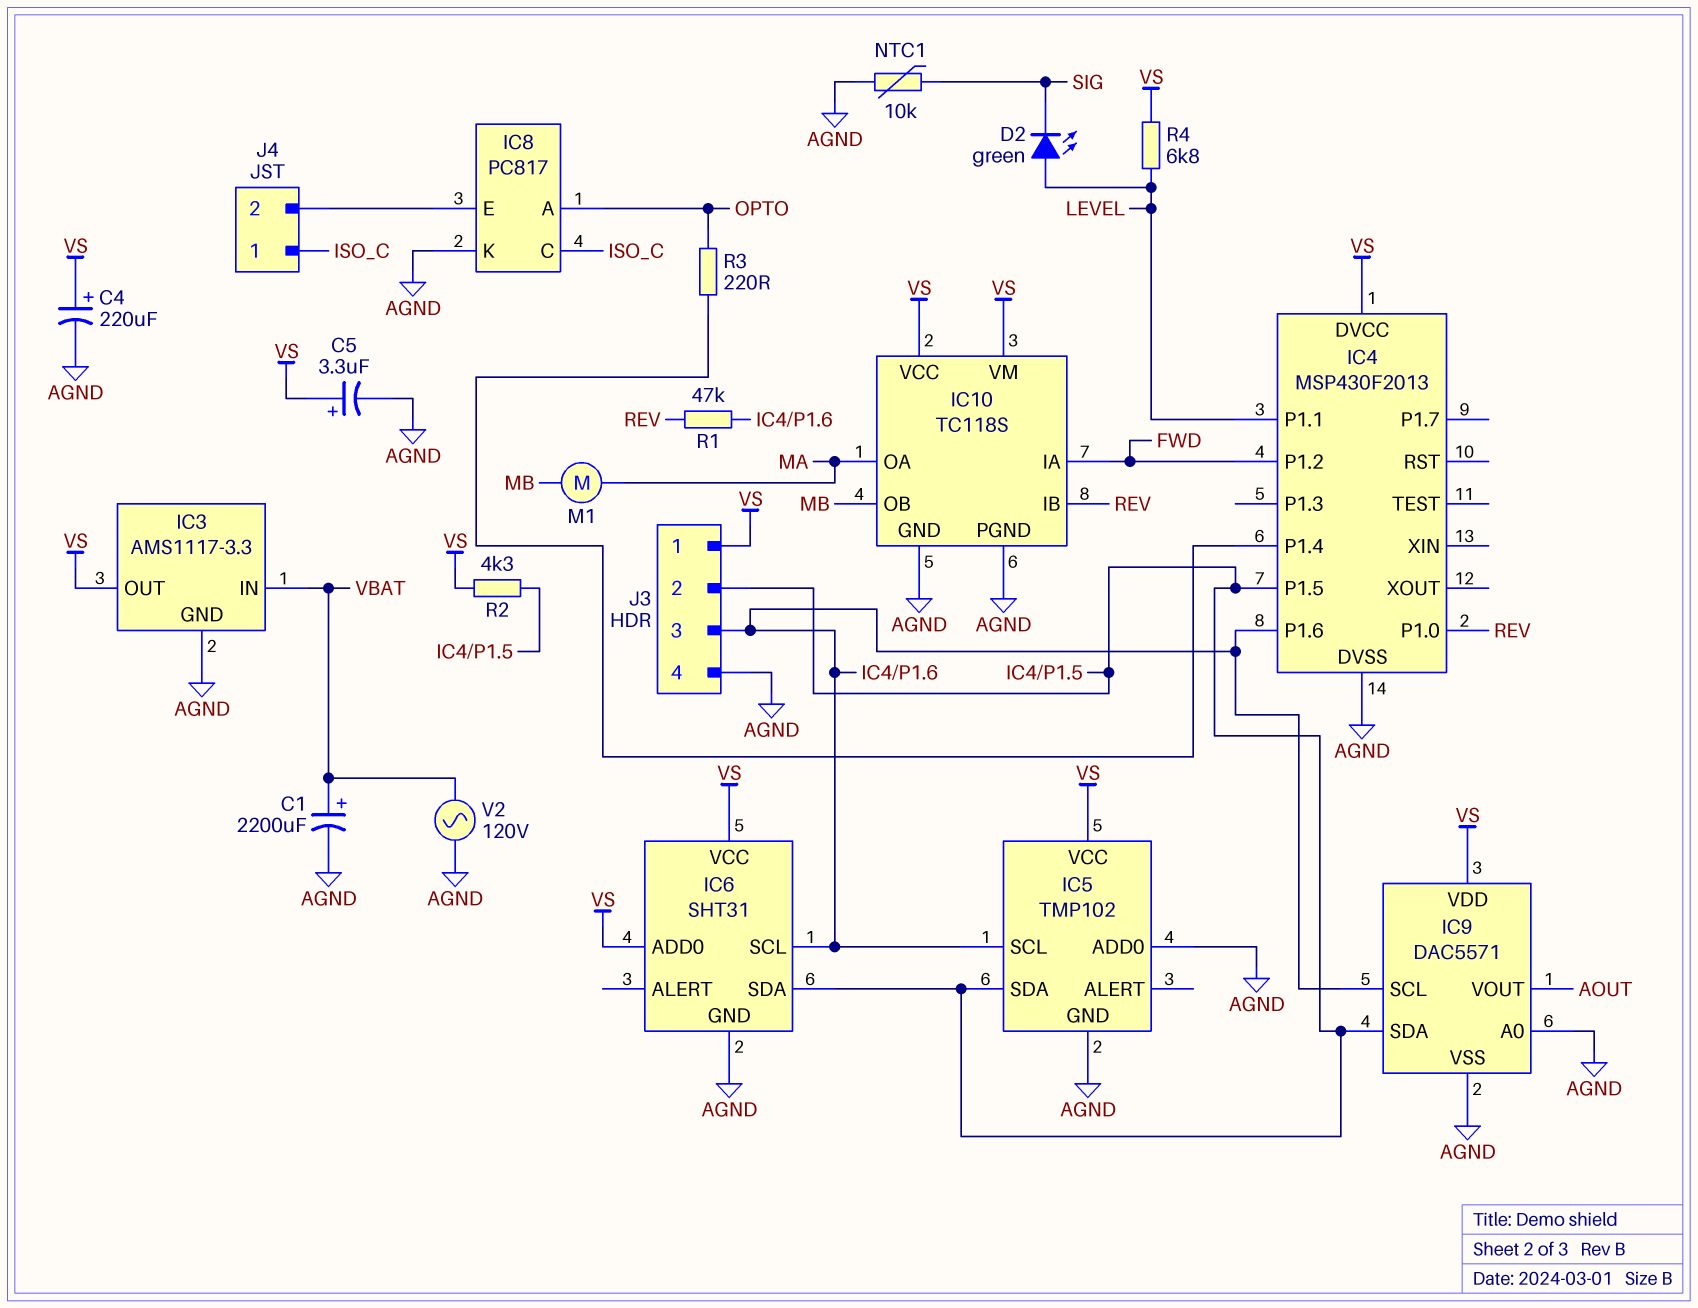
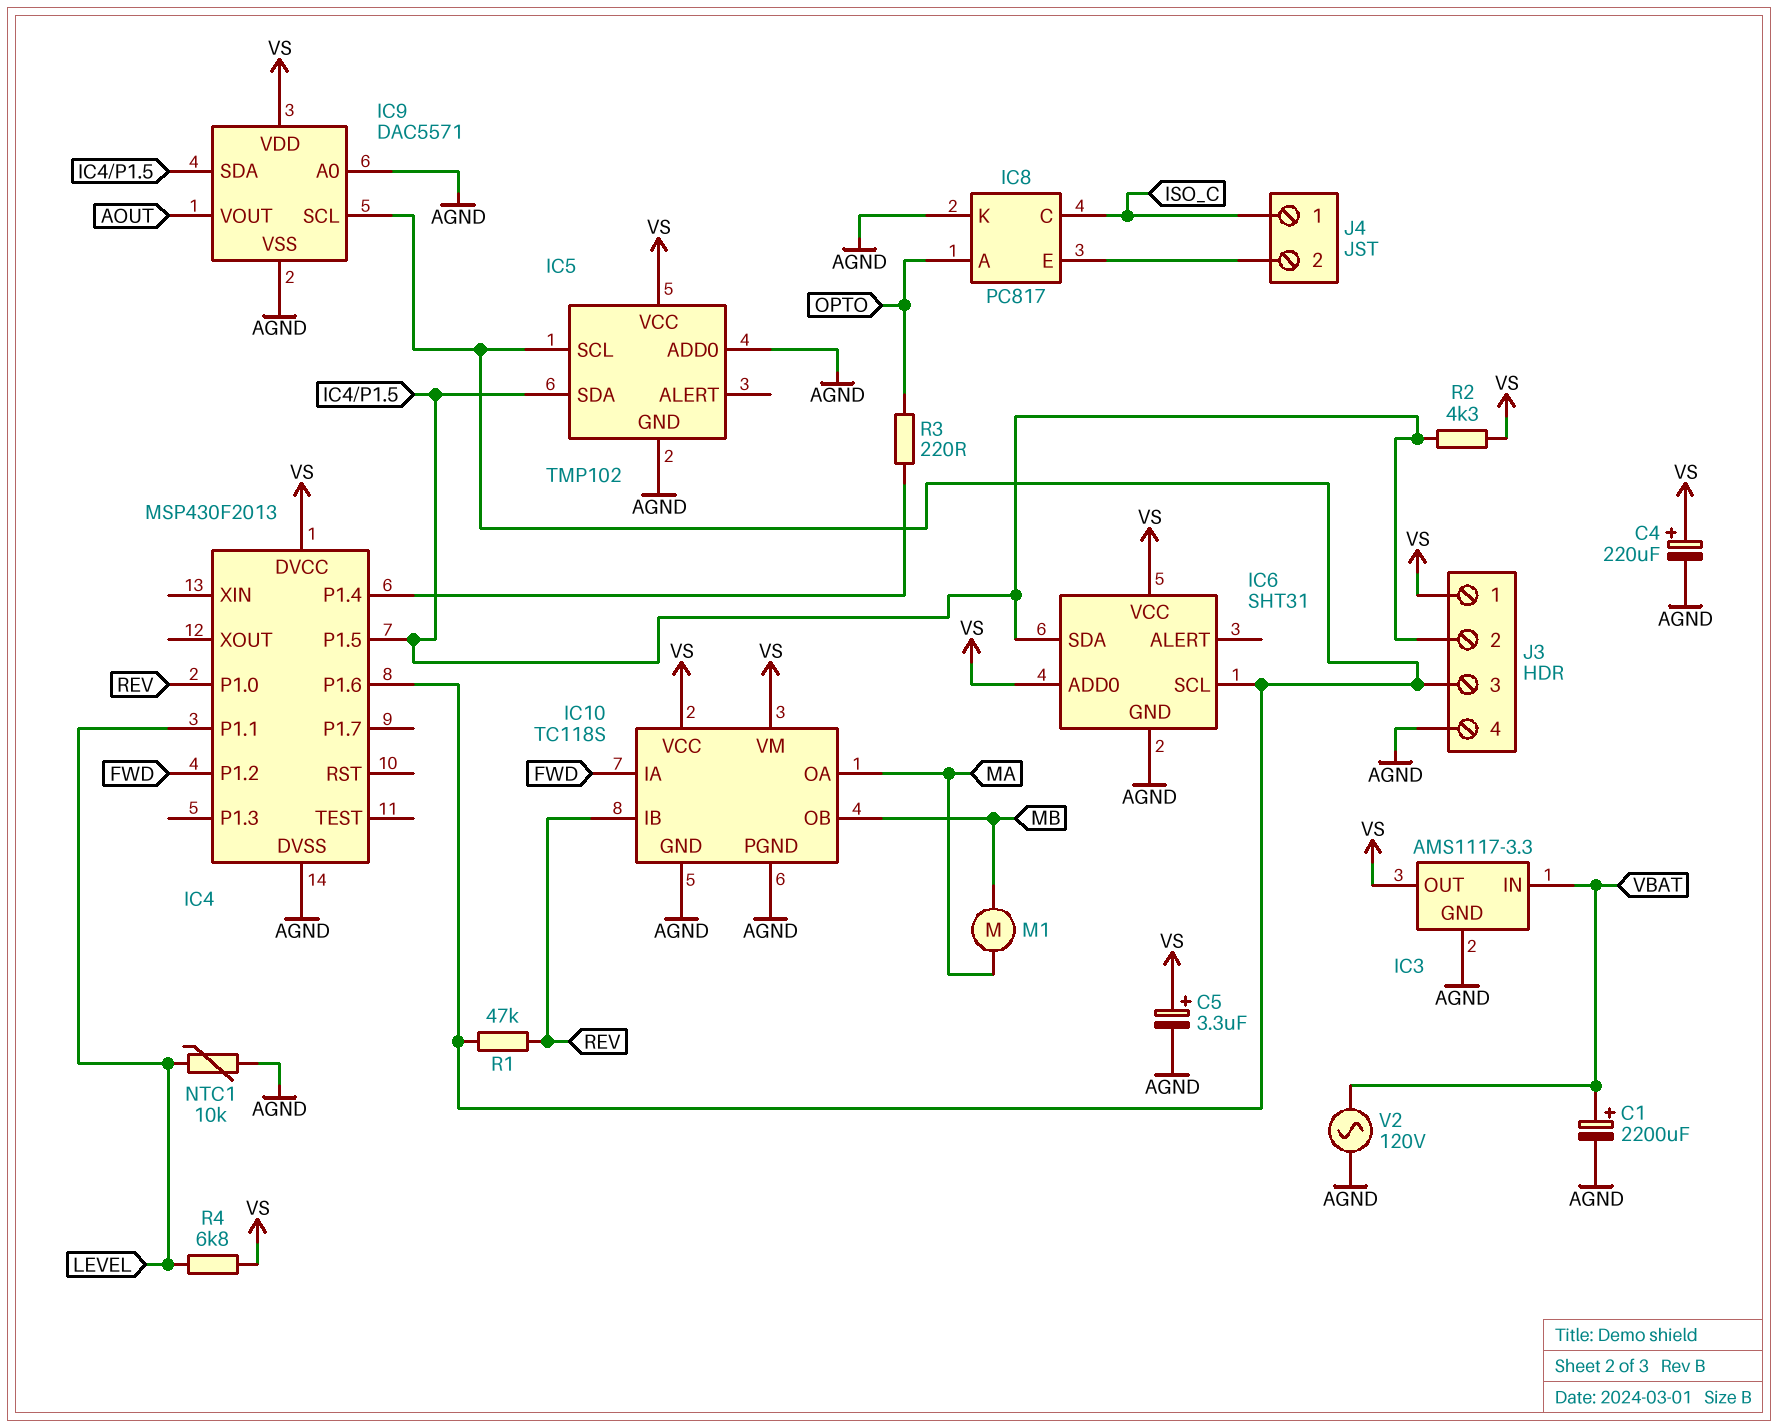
D2: LED green (A LEVEL, K SIG) -> none
NTC1: 10k (AGND, SIG) -> 10k (AGND, LEVEL)

